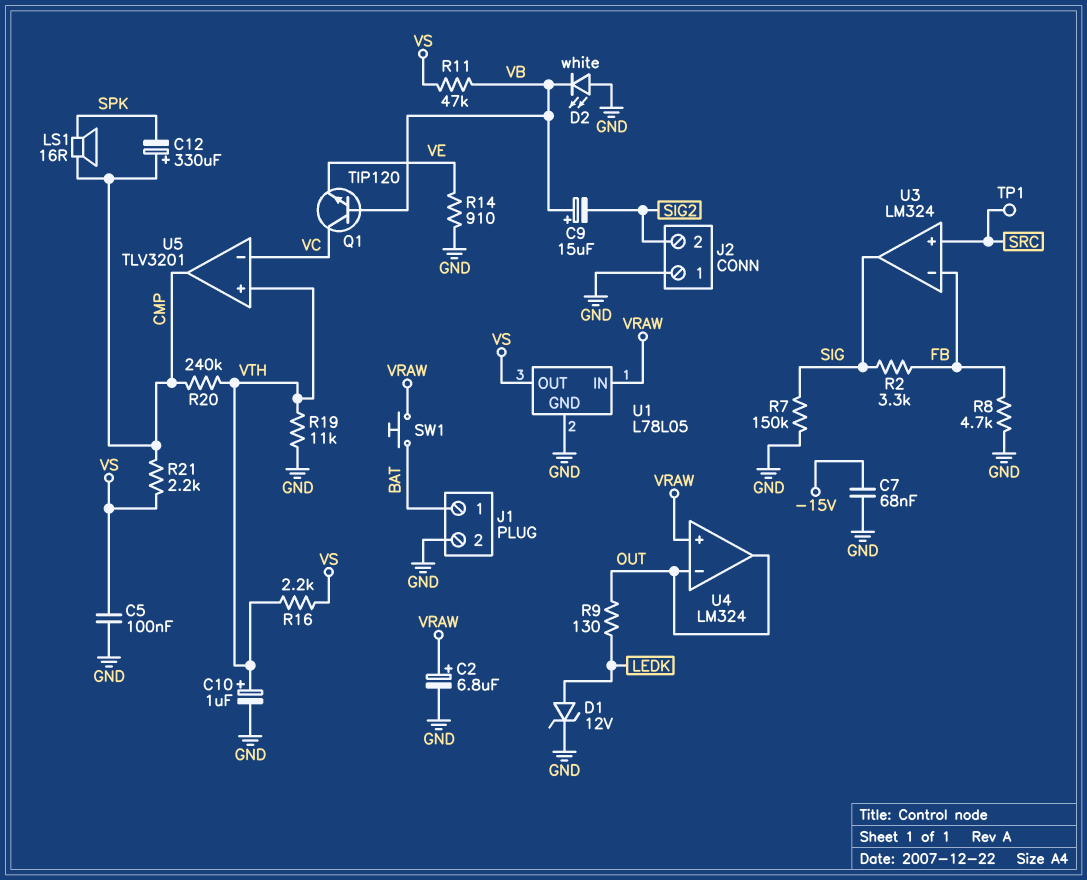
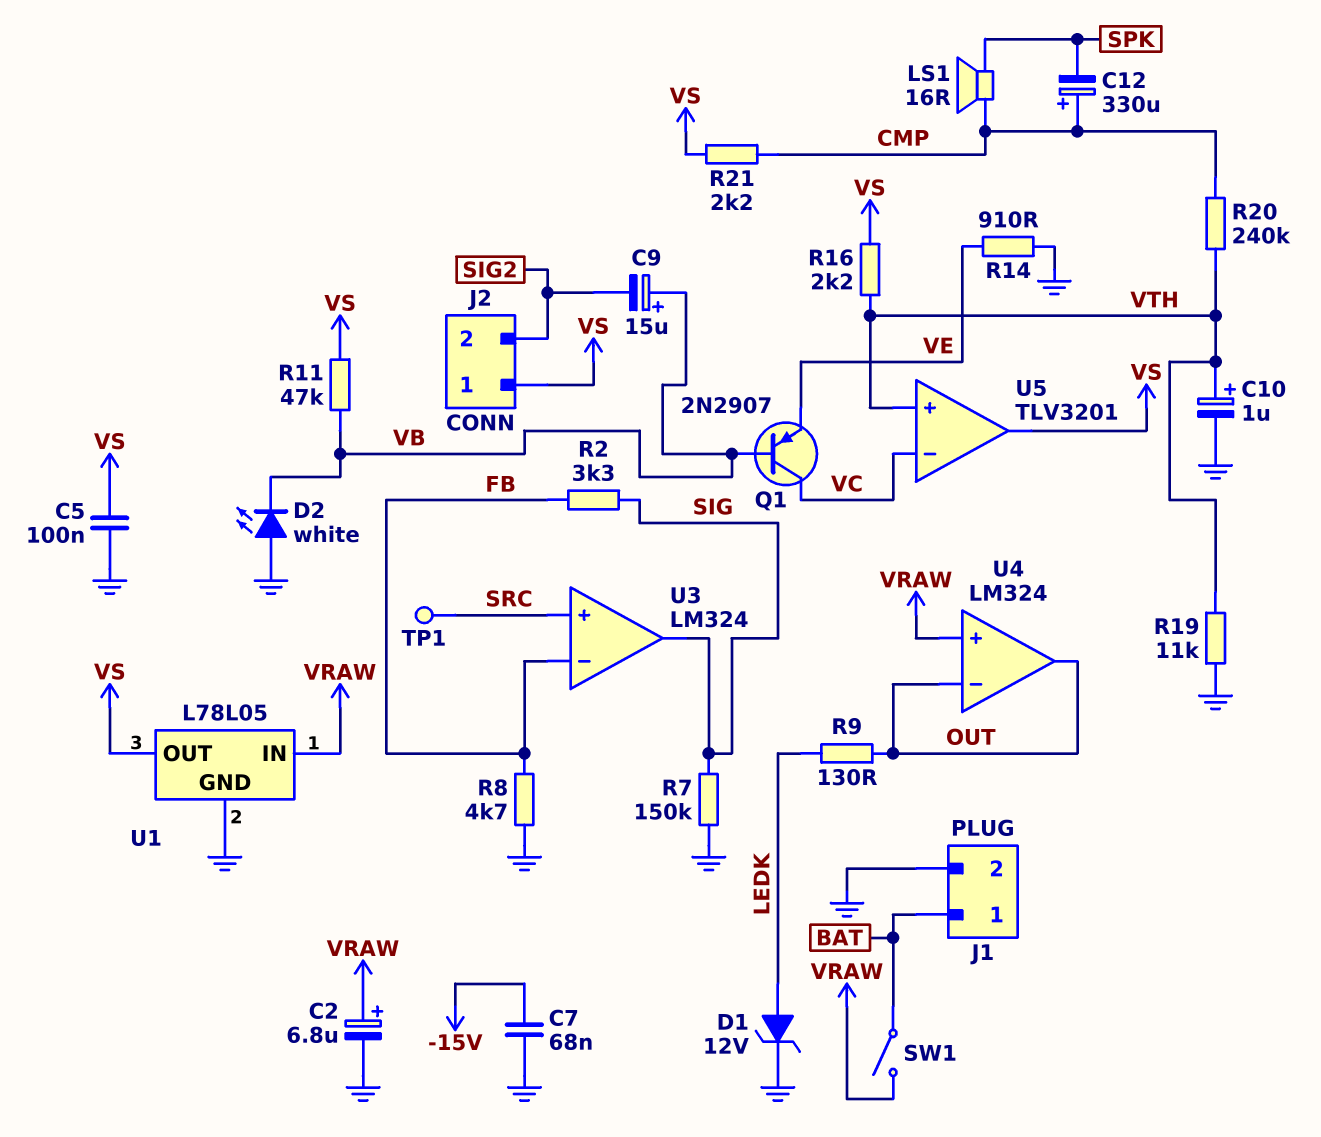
J2 pin 1: GND -> VS
Q1: NPN TIP120 (B VB, C VC, E VE) -> PNP 2N2907 (B VB, C VC, E VE)
SW1: button (BAT, VRAW) -> switch (BAT, VRAW)
U5 pin out: CMP -> VS

